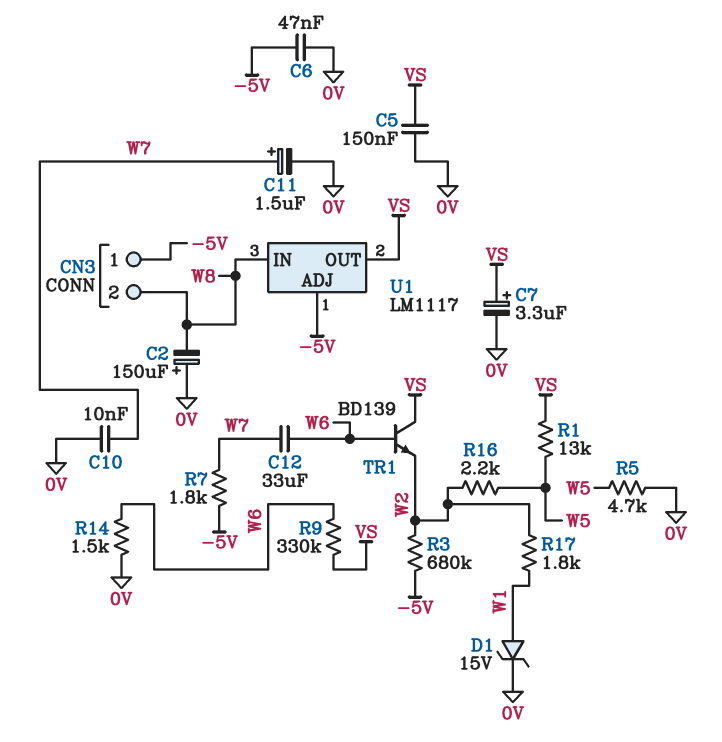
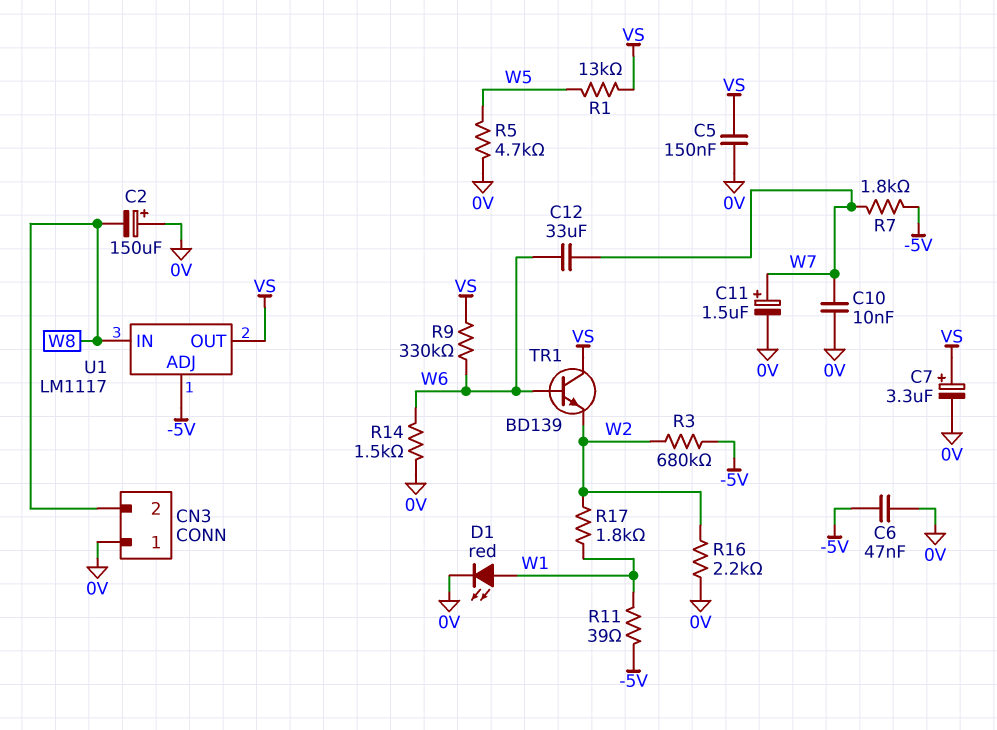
CN3 pin 1: -5V -> 0V
D1: zener 15V (A W1, K 0V) -> LED red (A W1, K 0V)
R11: none -> 39 (-5V, W1)
R16: 2.2k (W2, W5) -> 2.2k (0V, W2)

